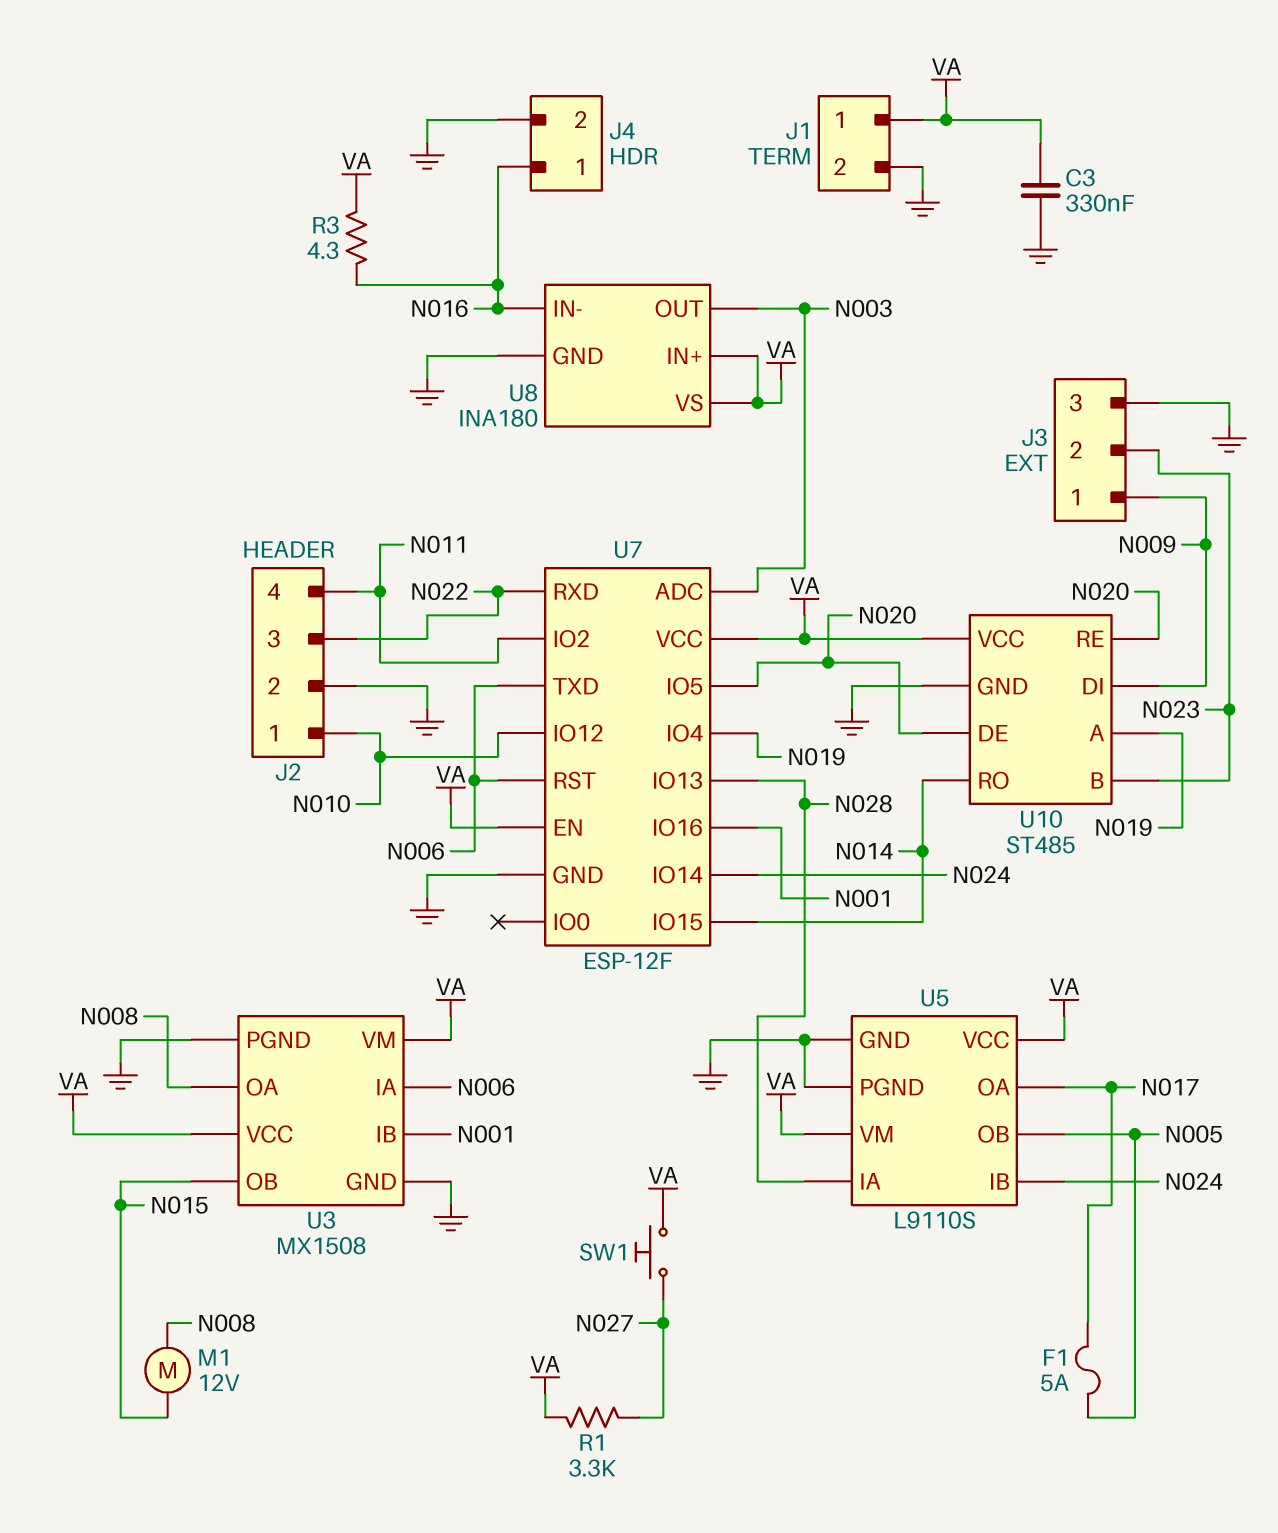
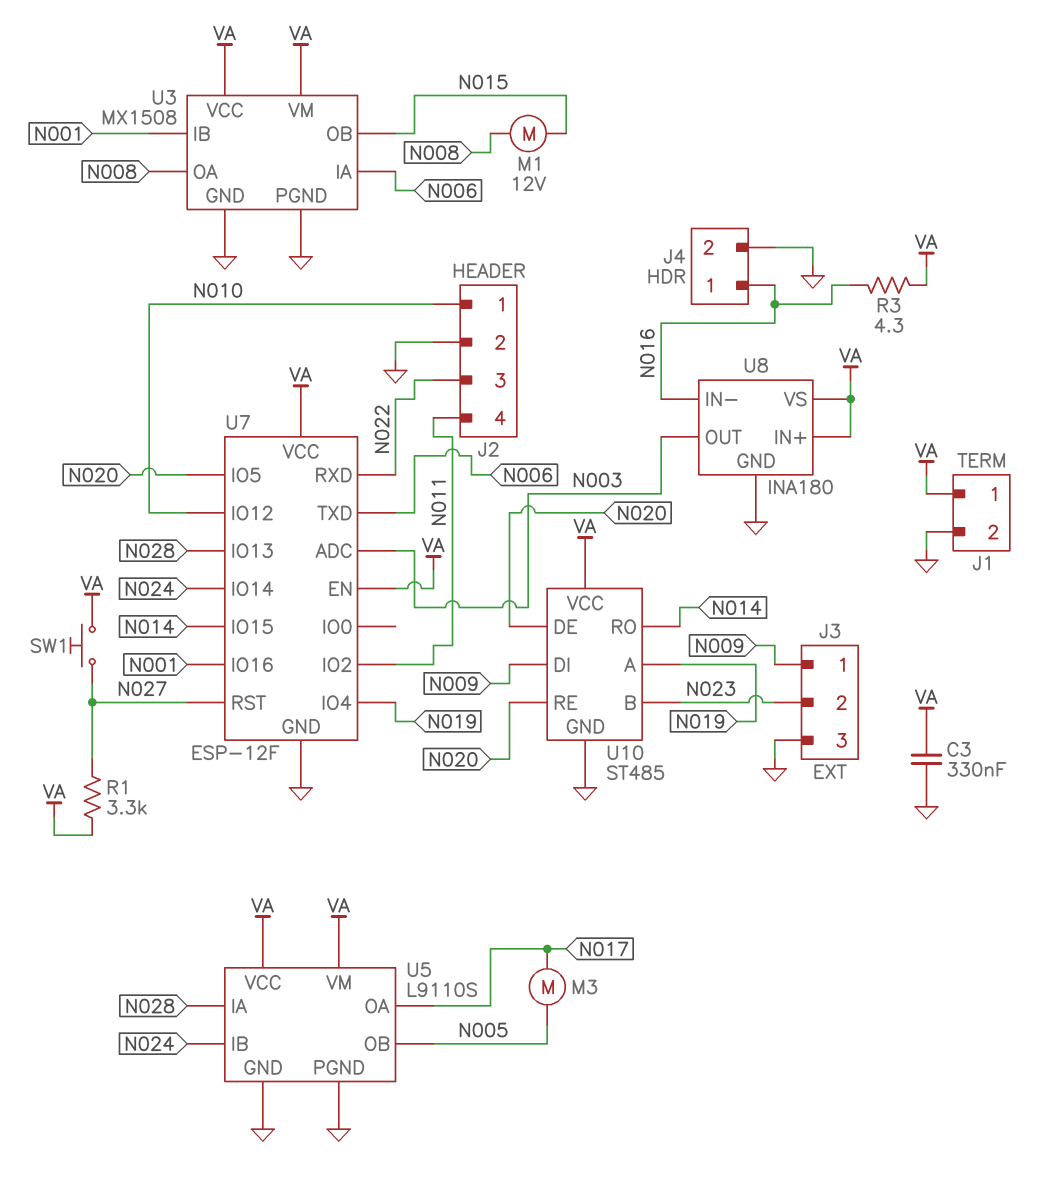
F1: 5A (N005, N017) -> none
M3: none -> motor (N005, N017)
U7 pin RST: N006 -> N027

